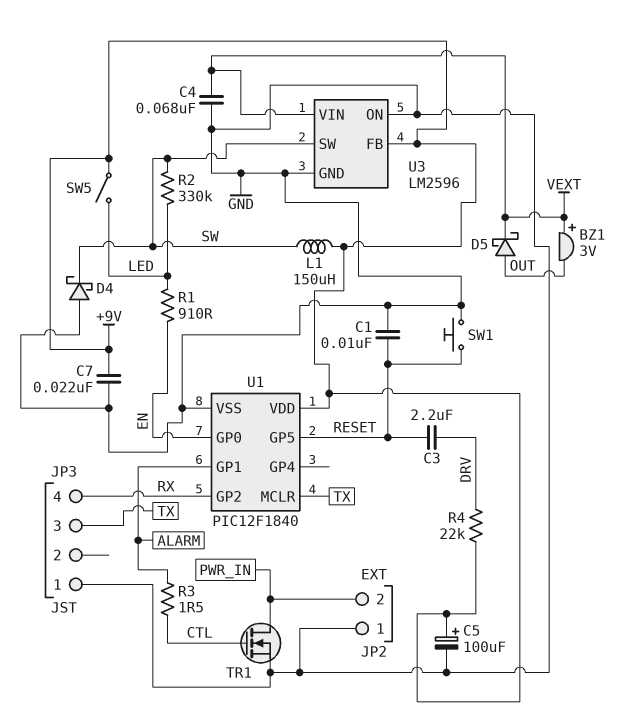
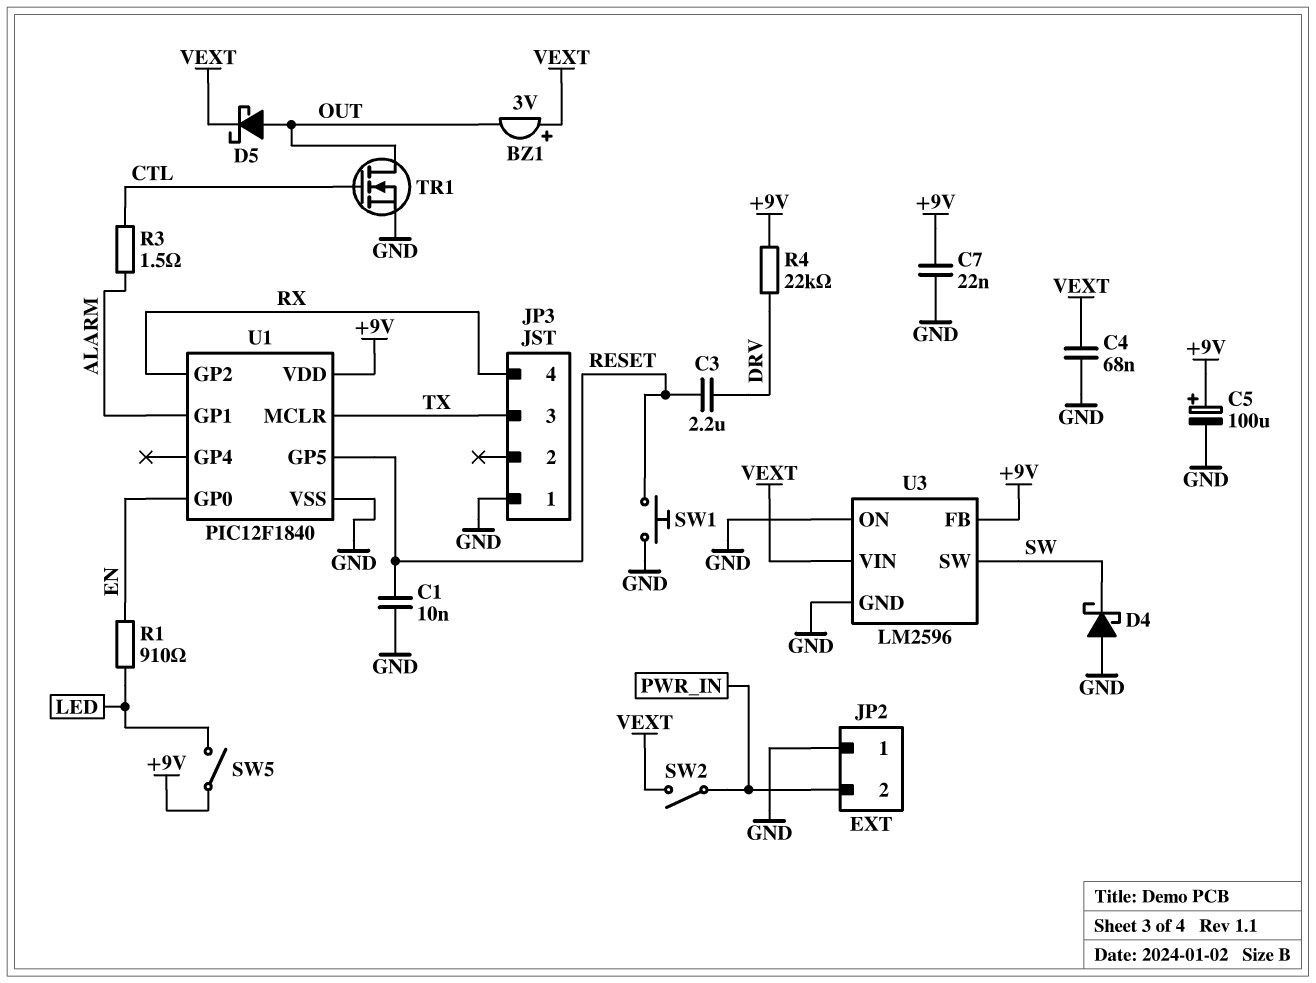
L1: 150uH (+9V, SW) -> none
R2: 330k (LED, SW) -> none
SW2: none -> switch (PWR_IN, VEXT)
TR1: NMOS (G CTL, D PWR_IN, S GND) -> NMOS (G CTL, D OUT, S GND)

